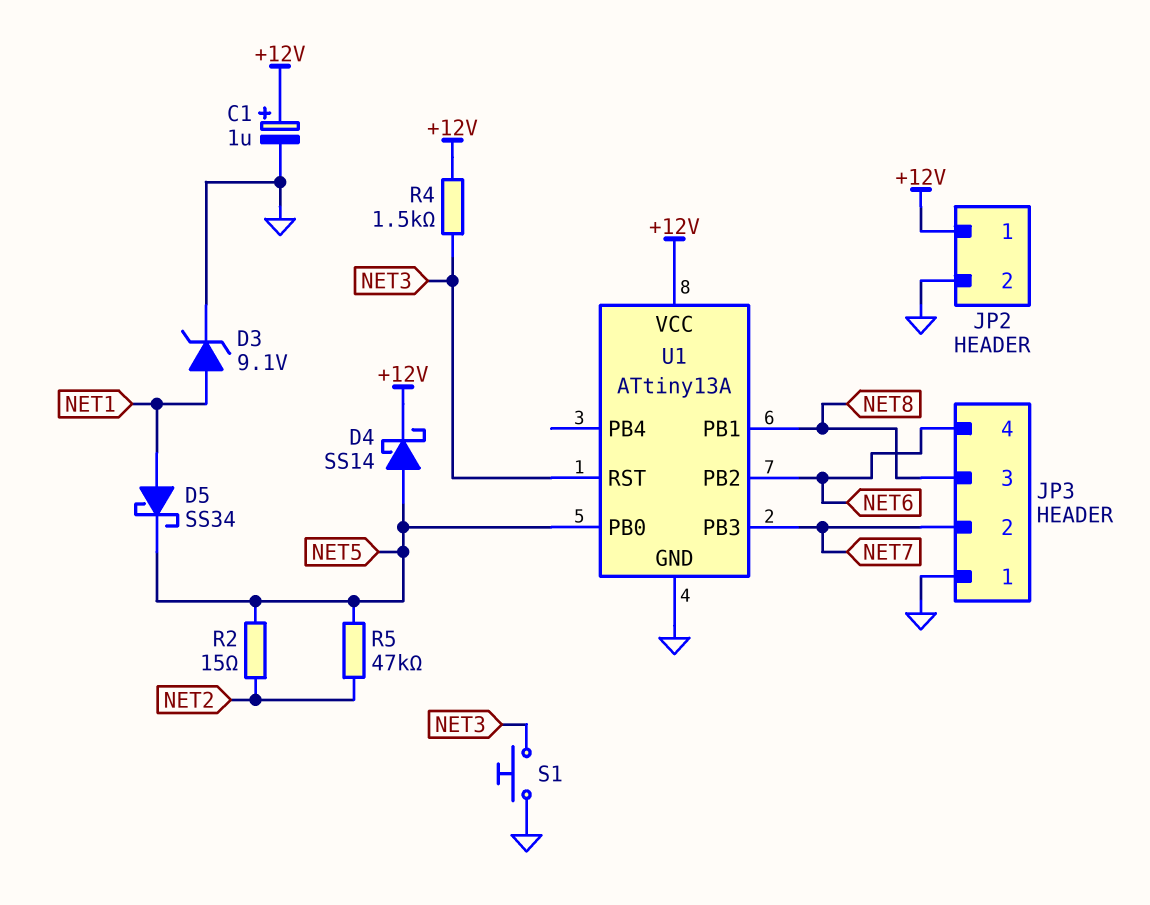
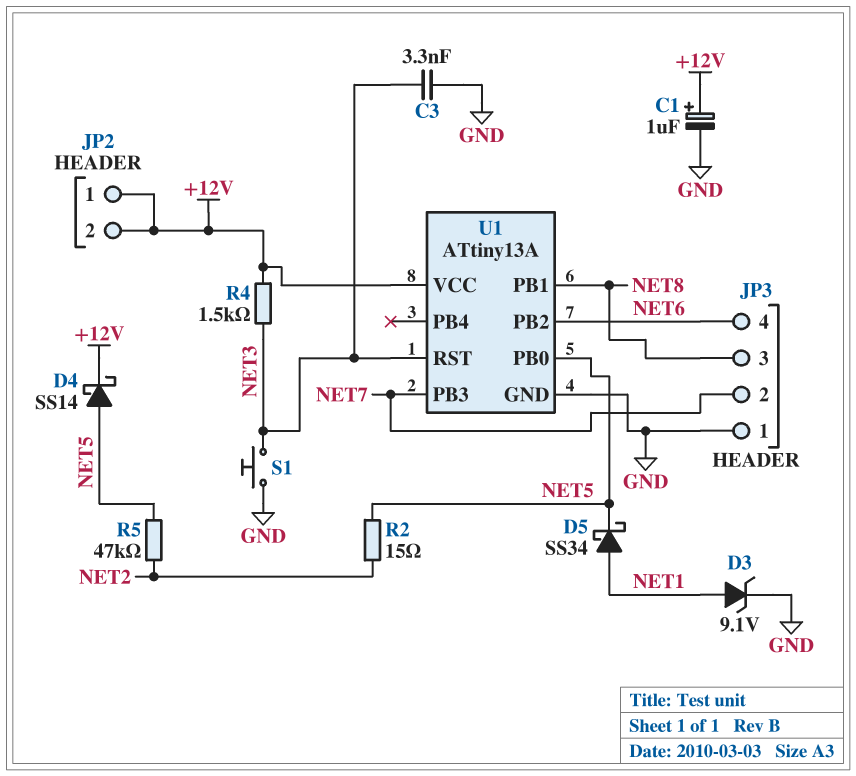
C3: none -> 3.3nF (GND, NET3)
JP2 pin 2: GND -> +12V

